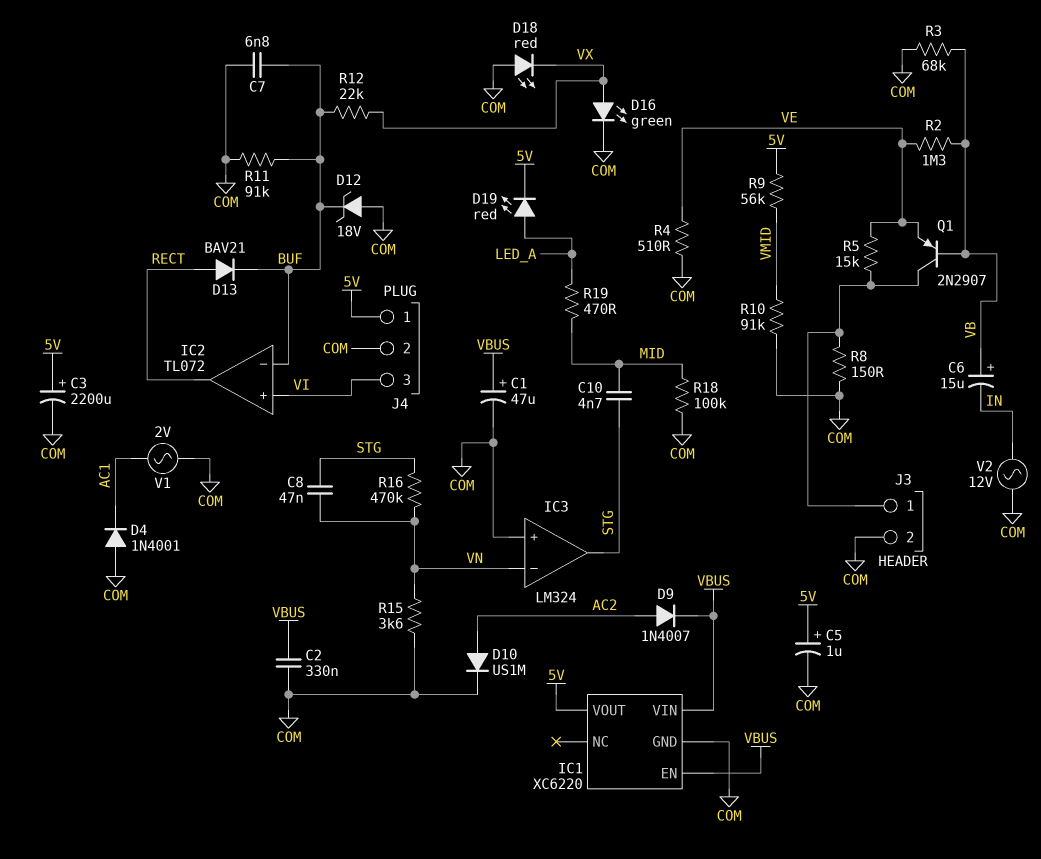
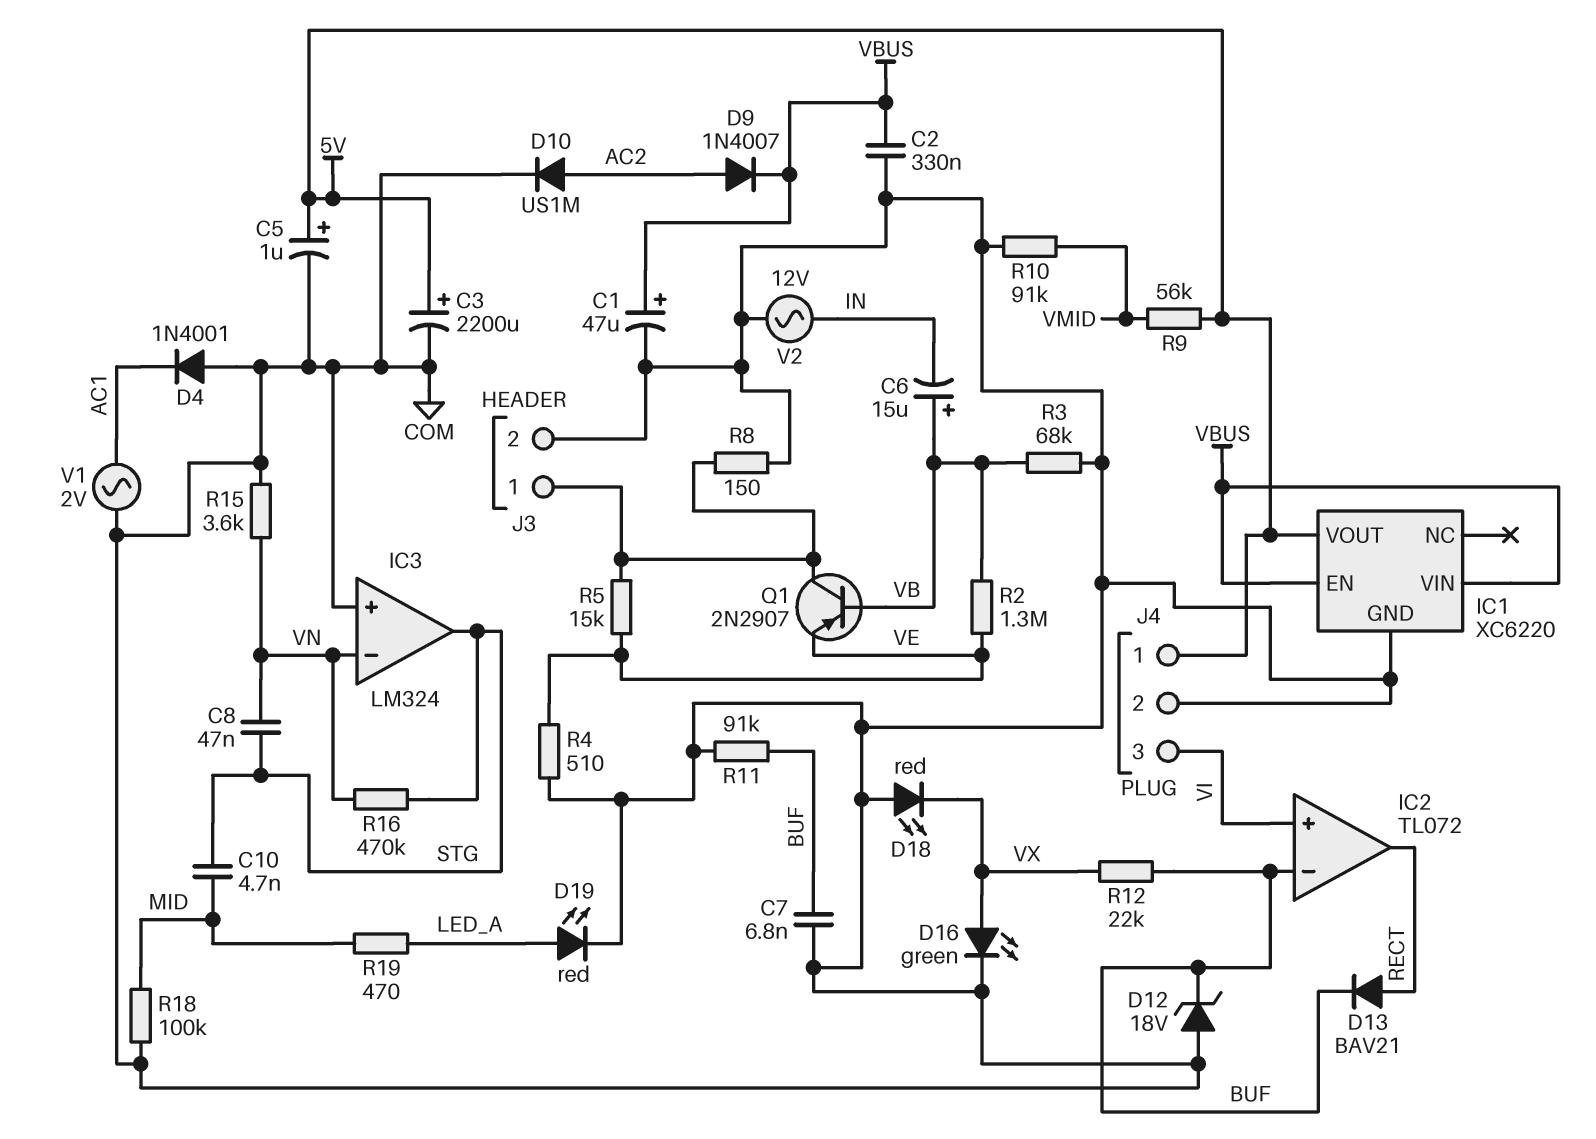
D19: LED red (A LED_A, K 5V) -> LED red (A LED_A, K COM)

